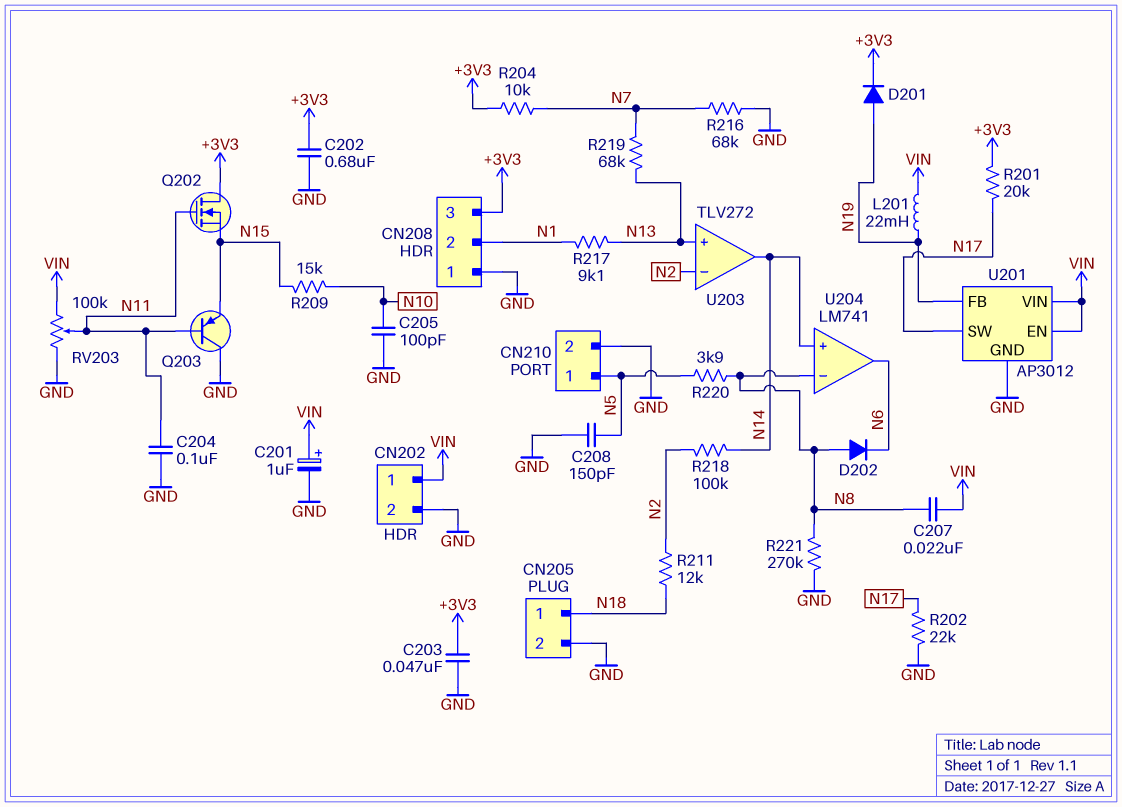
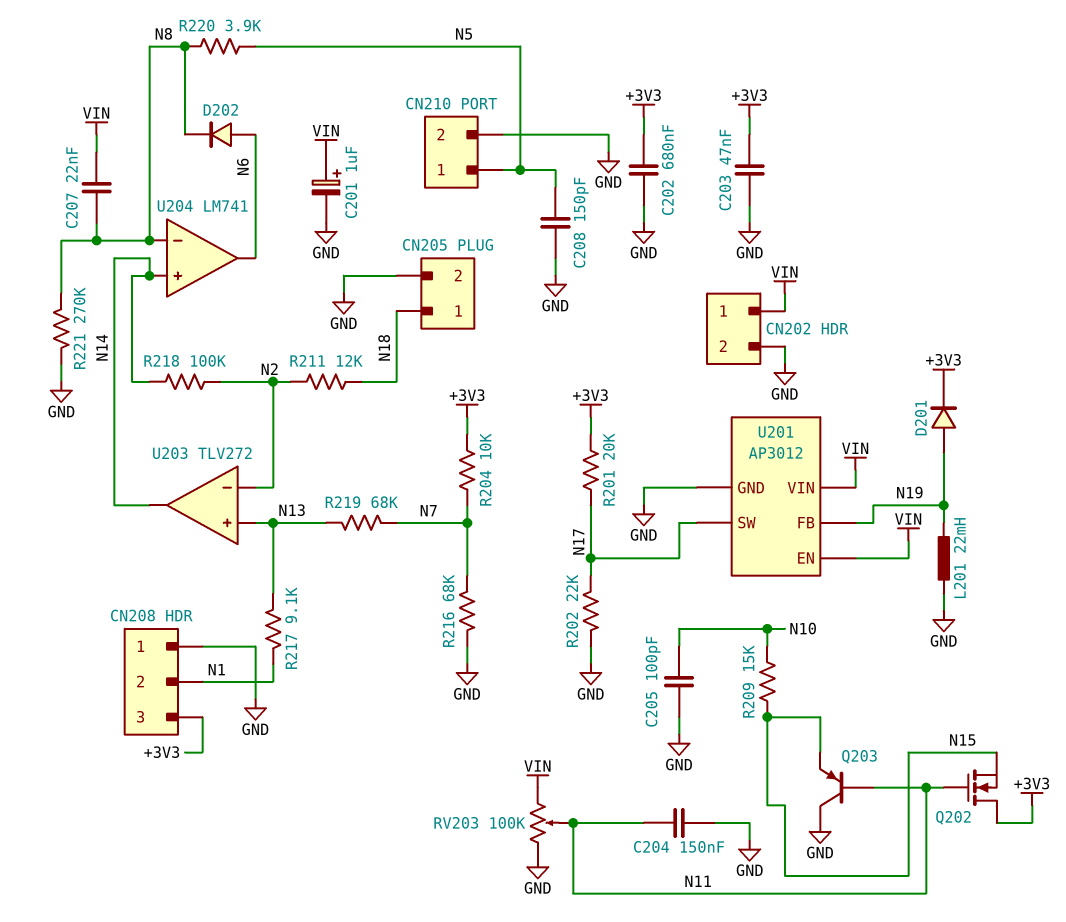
C204: 100nF (GND, N11) -> 150nF (GND, N11)
D202: diode (A N8, K N6) -> diode (A N6, K N8)
L201: 22mH (N19, VIN) -> 22mH (GND, N19)

